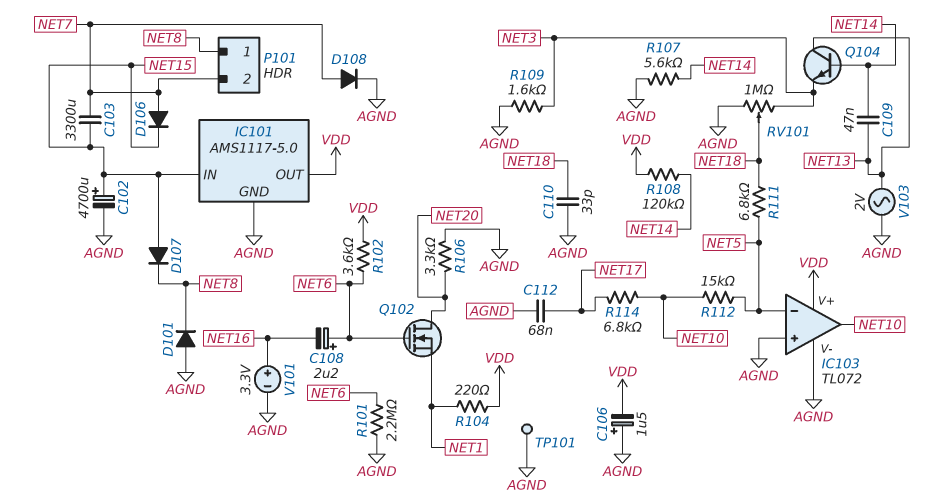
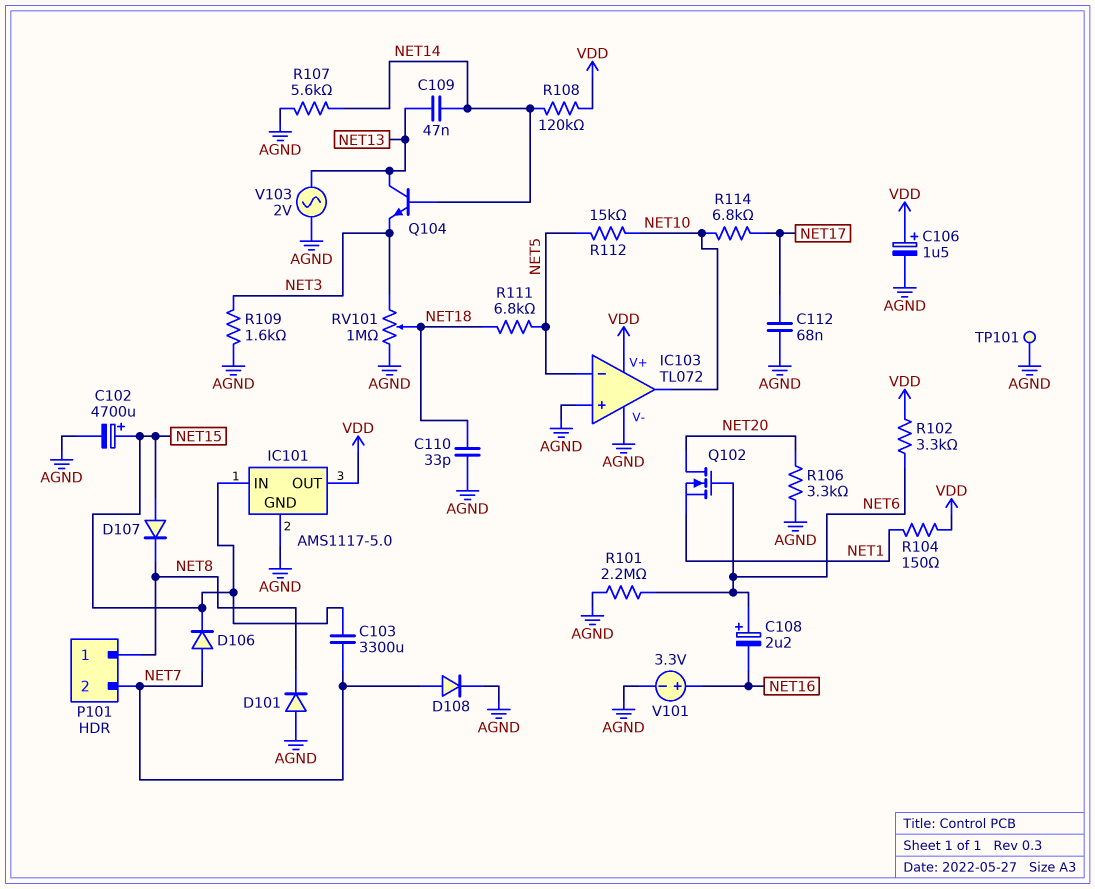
C106: 1.5uF (plus AGND, minus VDD) -> 1.5uF (plus VDD, minus AGND)
R102: 3.6k (NET6, VDD) -> 3.3k (NET6, VDD)
R104: 220 (NET1, VDD) -> 150 (NET1, VDD)

